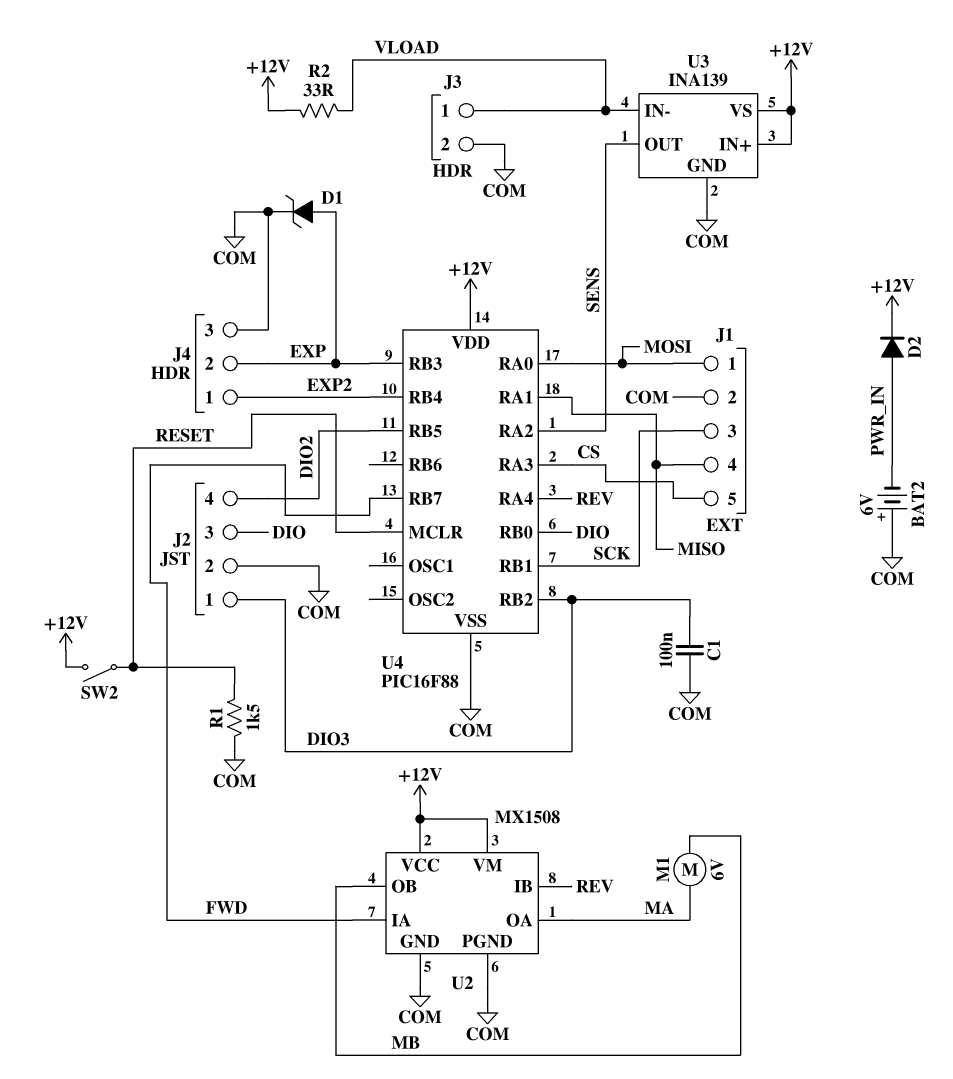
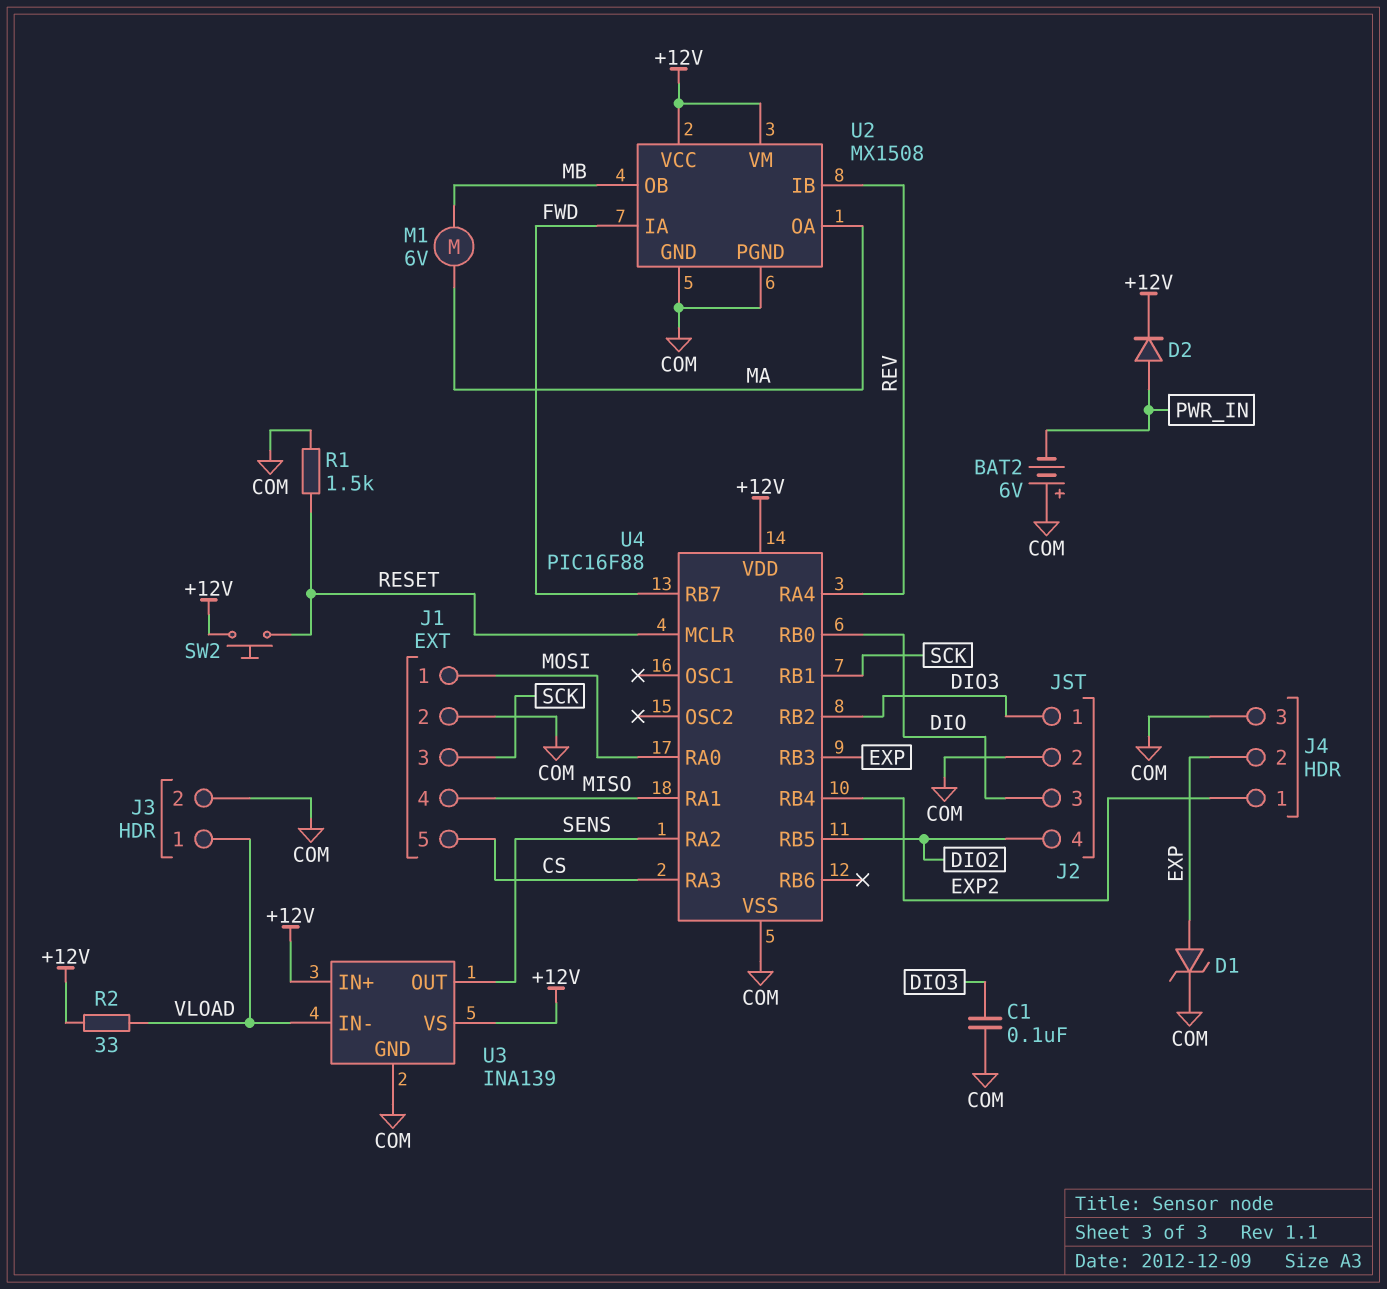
SW2: switch (+12V, RESET) -> button (+12V, RESET)

